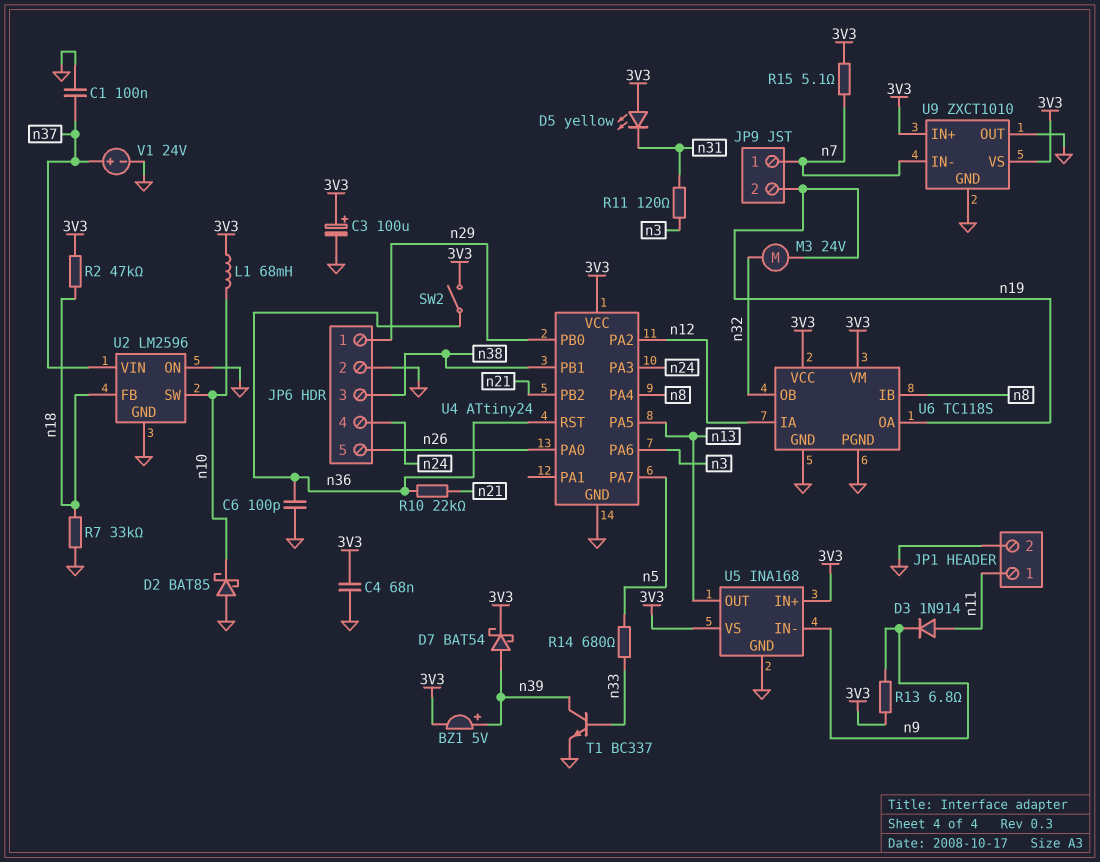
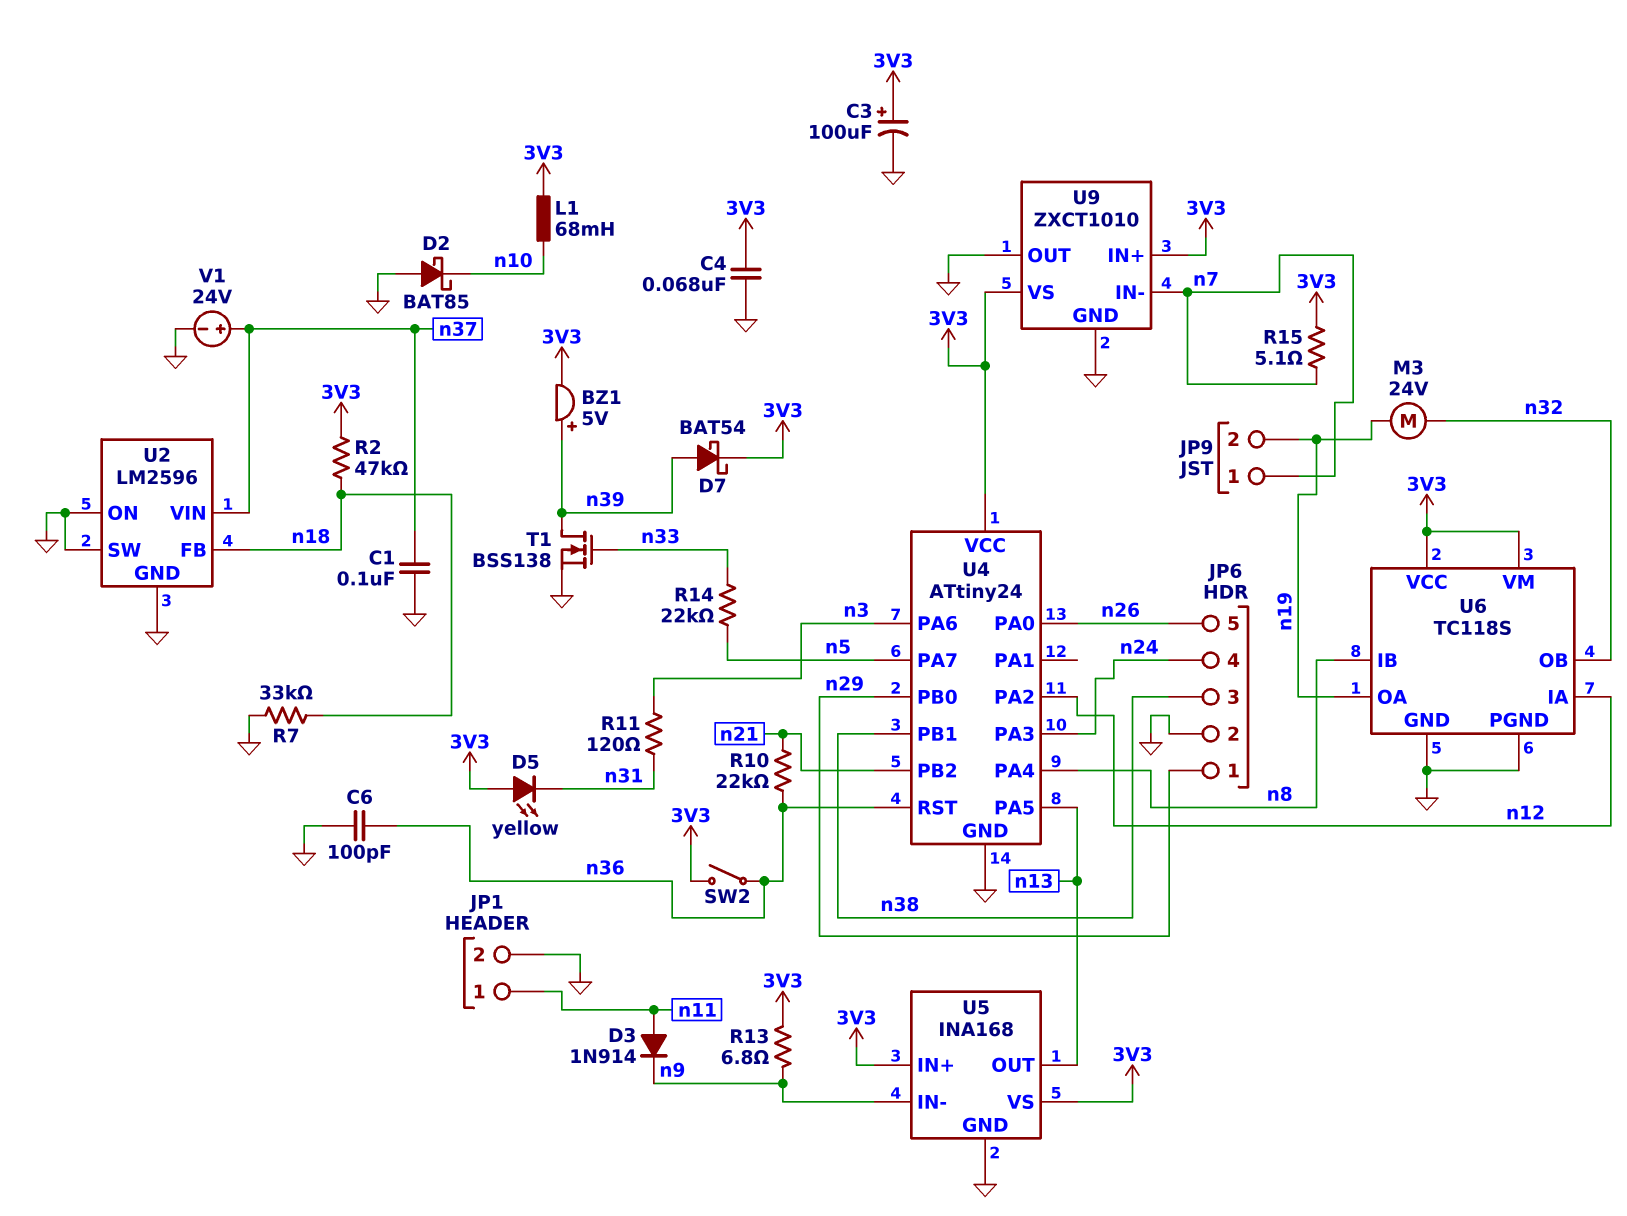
R14: 680 (n5, n33) -> 22k (n5, n33)
T1: NPN BC337 (B n33, C n39, E GND) -> NMOS BSS138 (G n33, D n39, S GND)
U2 pin SW: n10 -> GND

